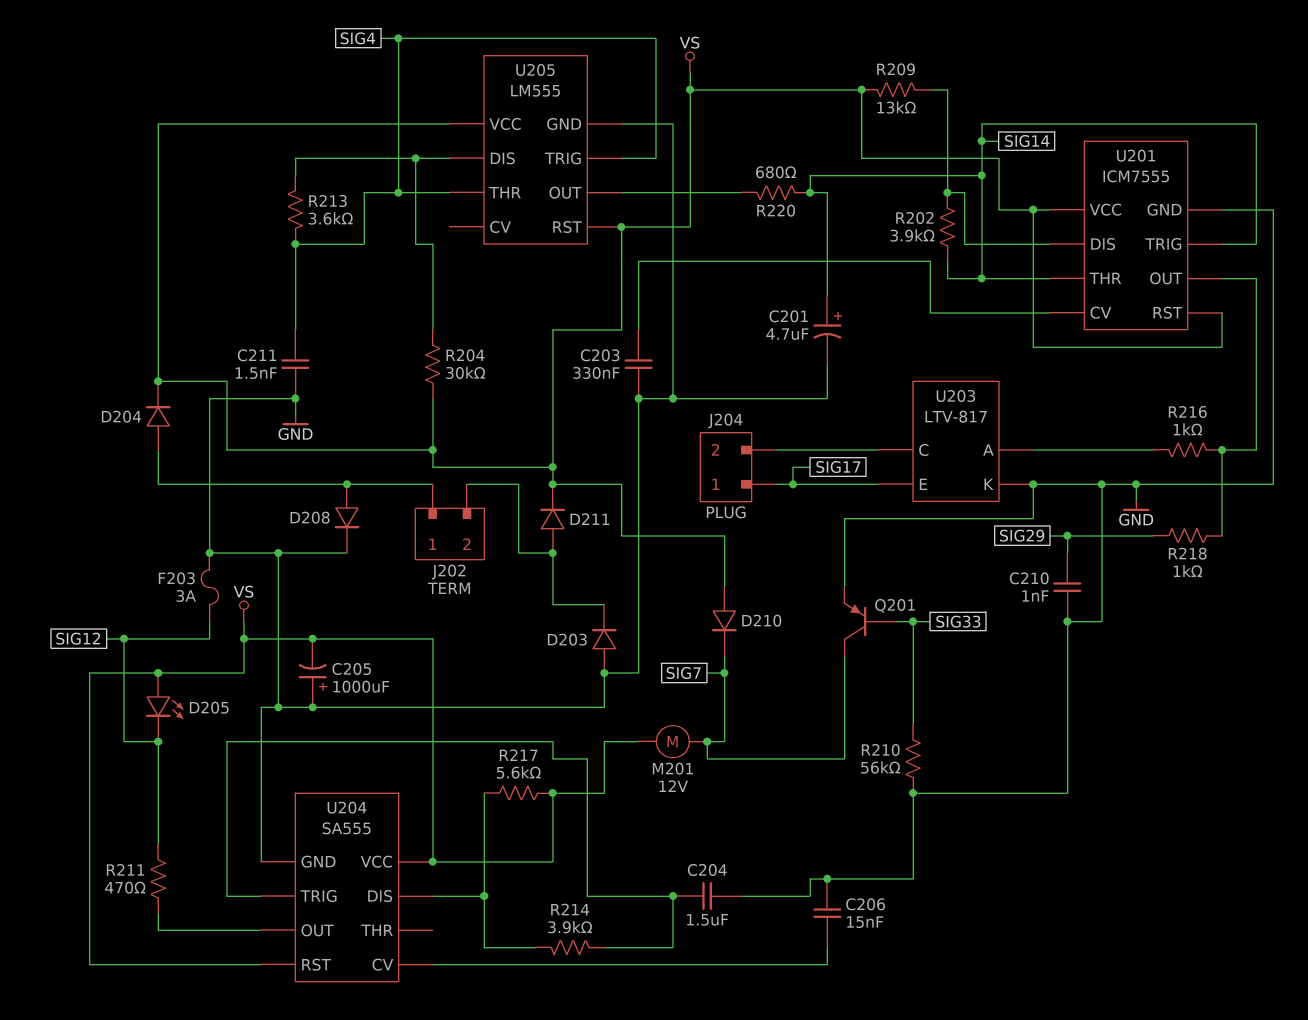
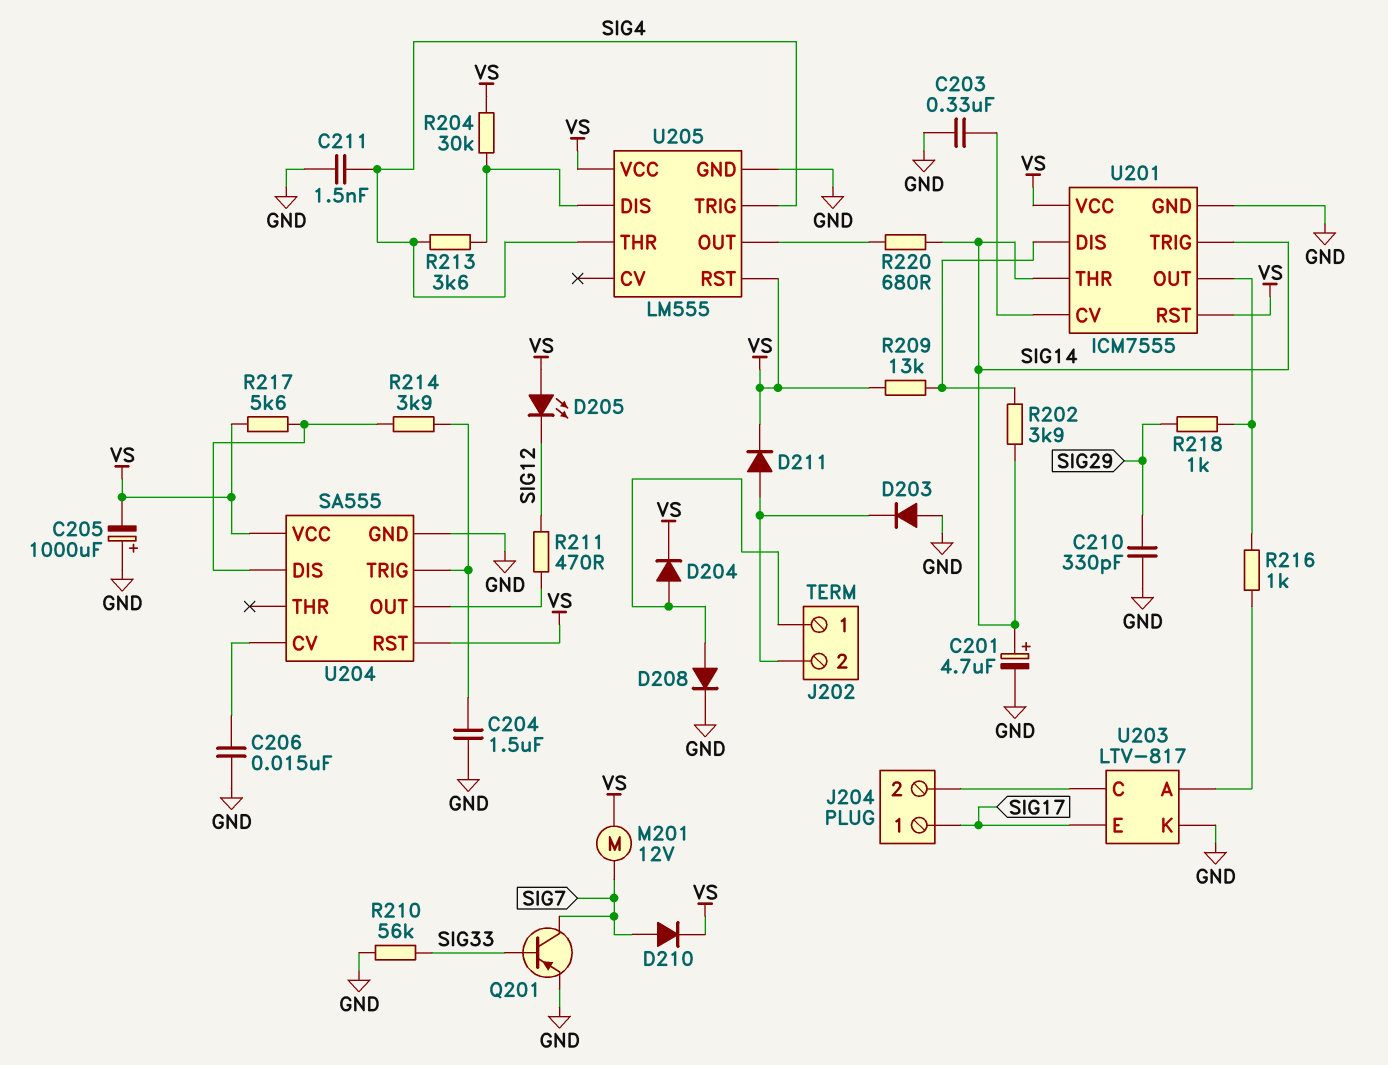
C210: 1nF (GND, SIG29) -> 330pF (GND, SIG29)
D210: diode (A VS, K SIG7) -> diode (A SIG7, K VS)
F203: 3A (GND, SIG12) -> none

